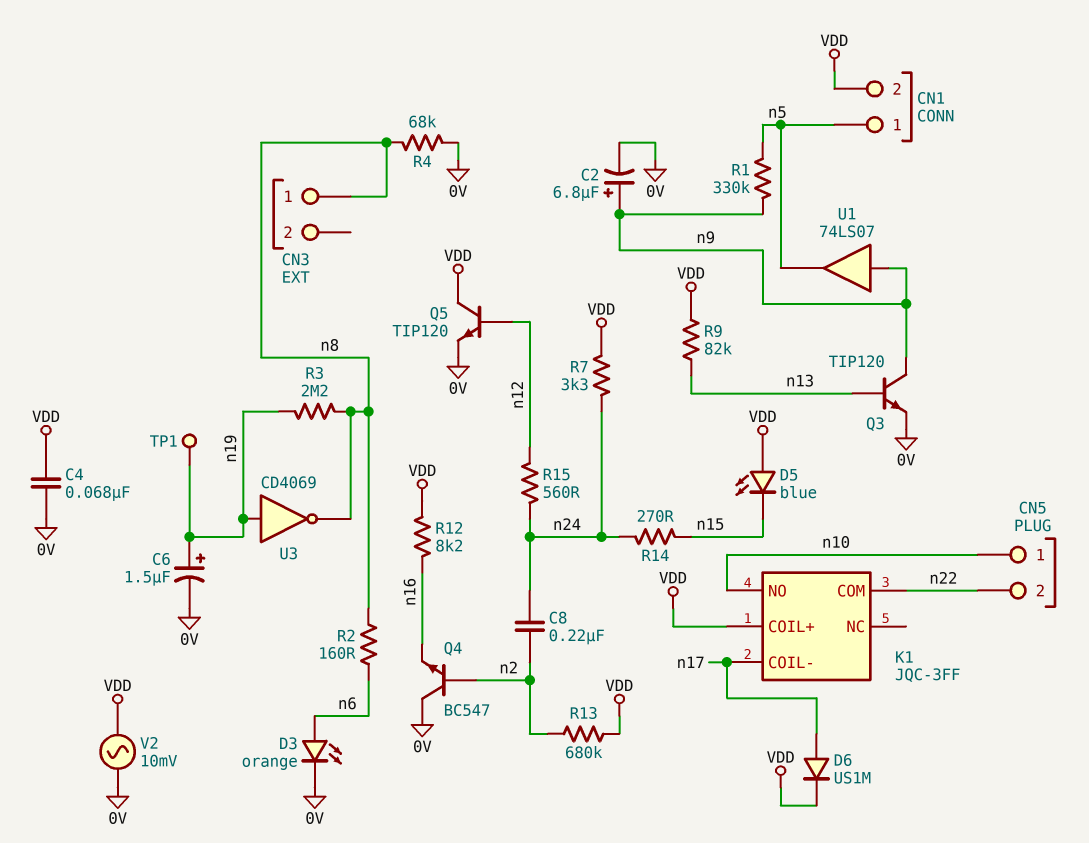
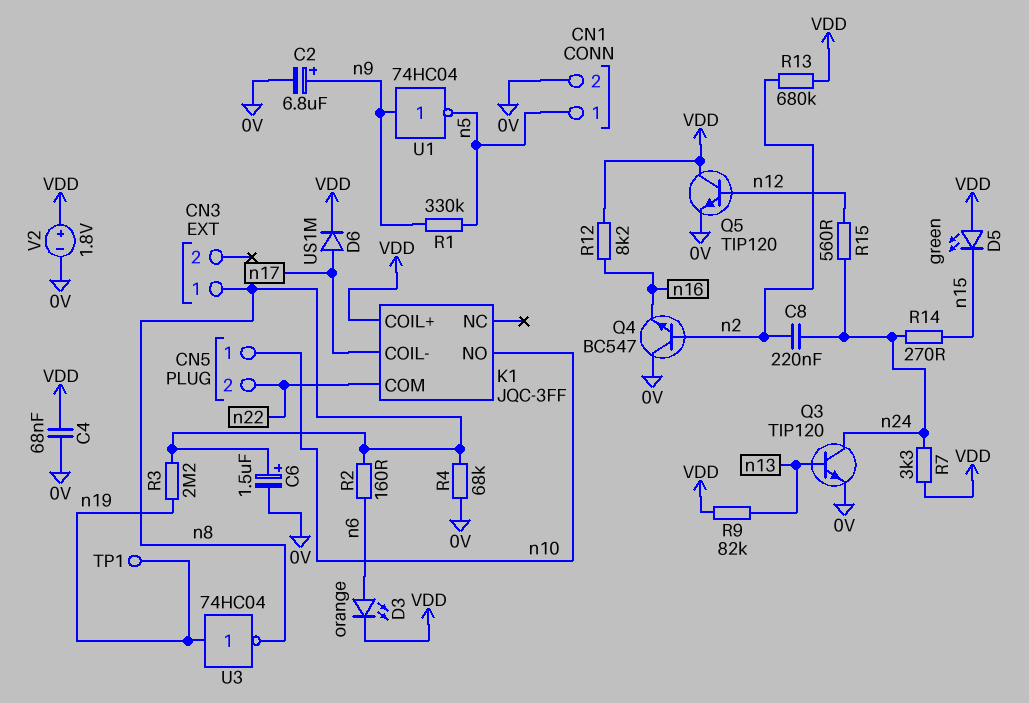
C6: 1.5uF (plus n19, minus 0V) -> 1.5uF (plus n8, minus 0V)
CN1 pin 2: VDD -> 0V
D3: LED orange (A n6, K 0V) -> LED orange (A n6, K VDD)
D5: LED blue (A VDD, K n15) -> LED green (A VDD, K n15)
Q3: NPN TIP120 (B n13, C n9, E 0V) -> NPN TIP120 (B n13, C n24, E 0V)
U1: buffer 74LS07 (in n9, out n5) -> NOT 74HC04 (in n9, out n5)
U3: NOT CD4069 (in n19, out n8) -> NOT 74HC04 (in n19, out n8)
V2: AC 10mV (0V, VDD) -> 1.8V (plus VDD, minus 0V)

